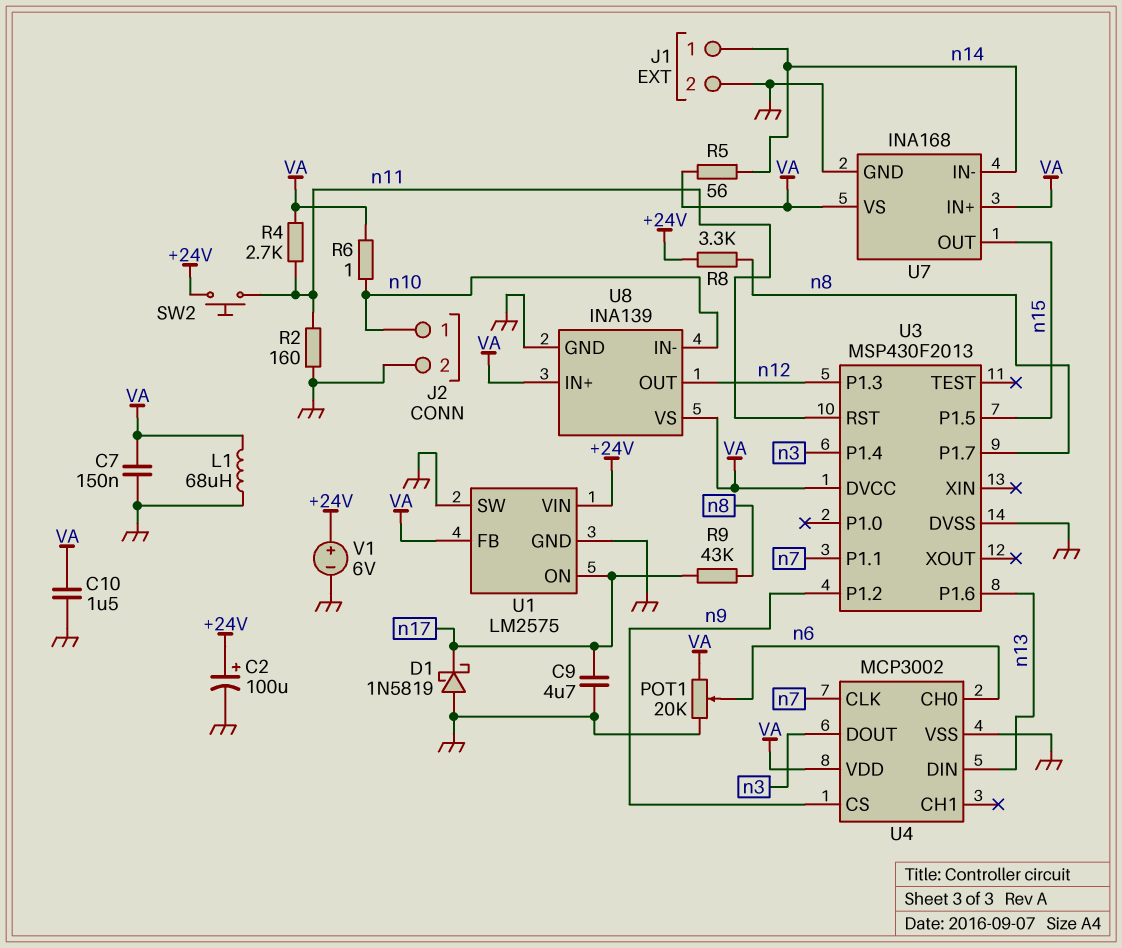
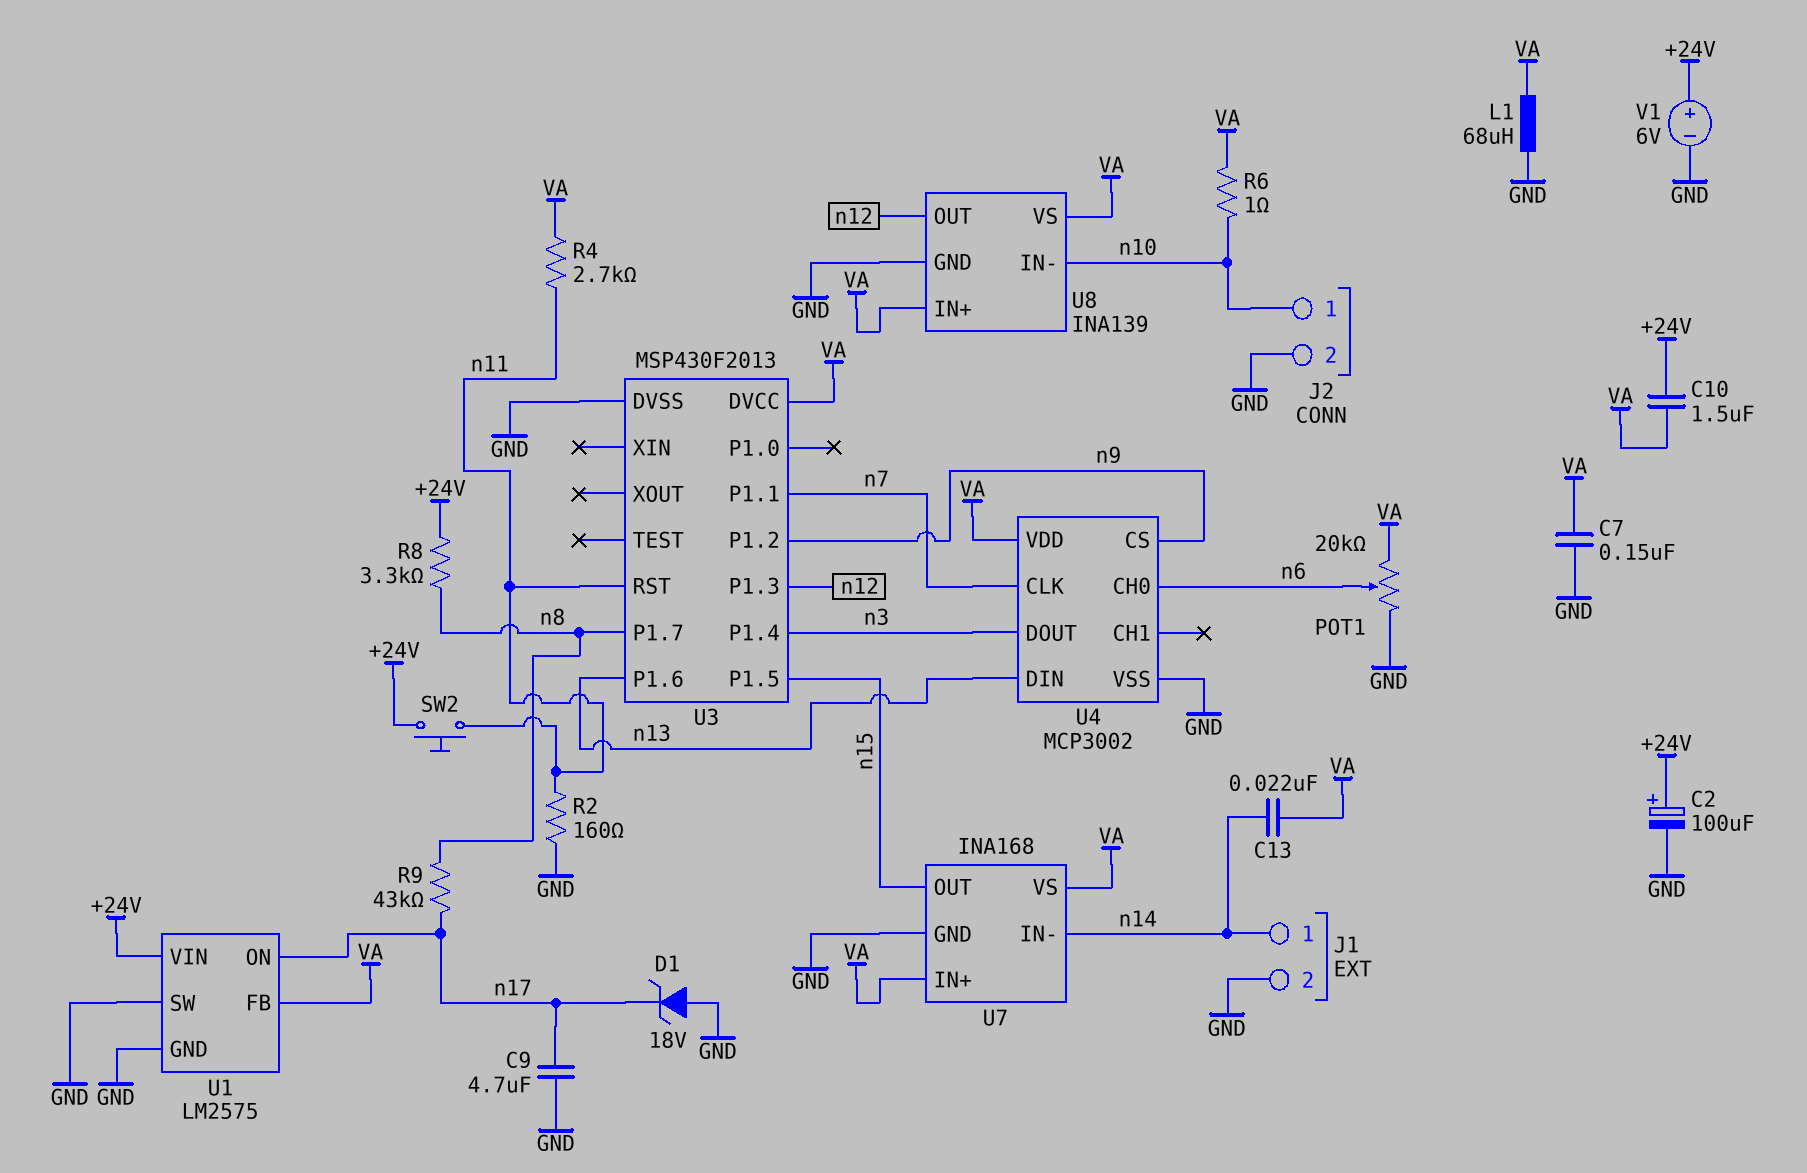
C10: 1.5uF (GND, VA) -> 1.5uF (+24V, VA)
C13: none -> 22nF (VA, n14)
D1: schottky 1N5819 (A GND, K n17) -> zener 18V (A GND, K n17)
R5: 56 (VA, n14) -> none

